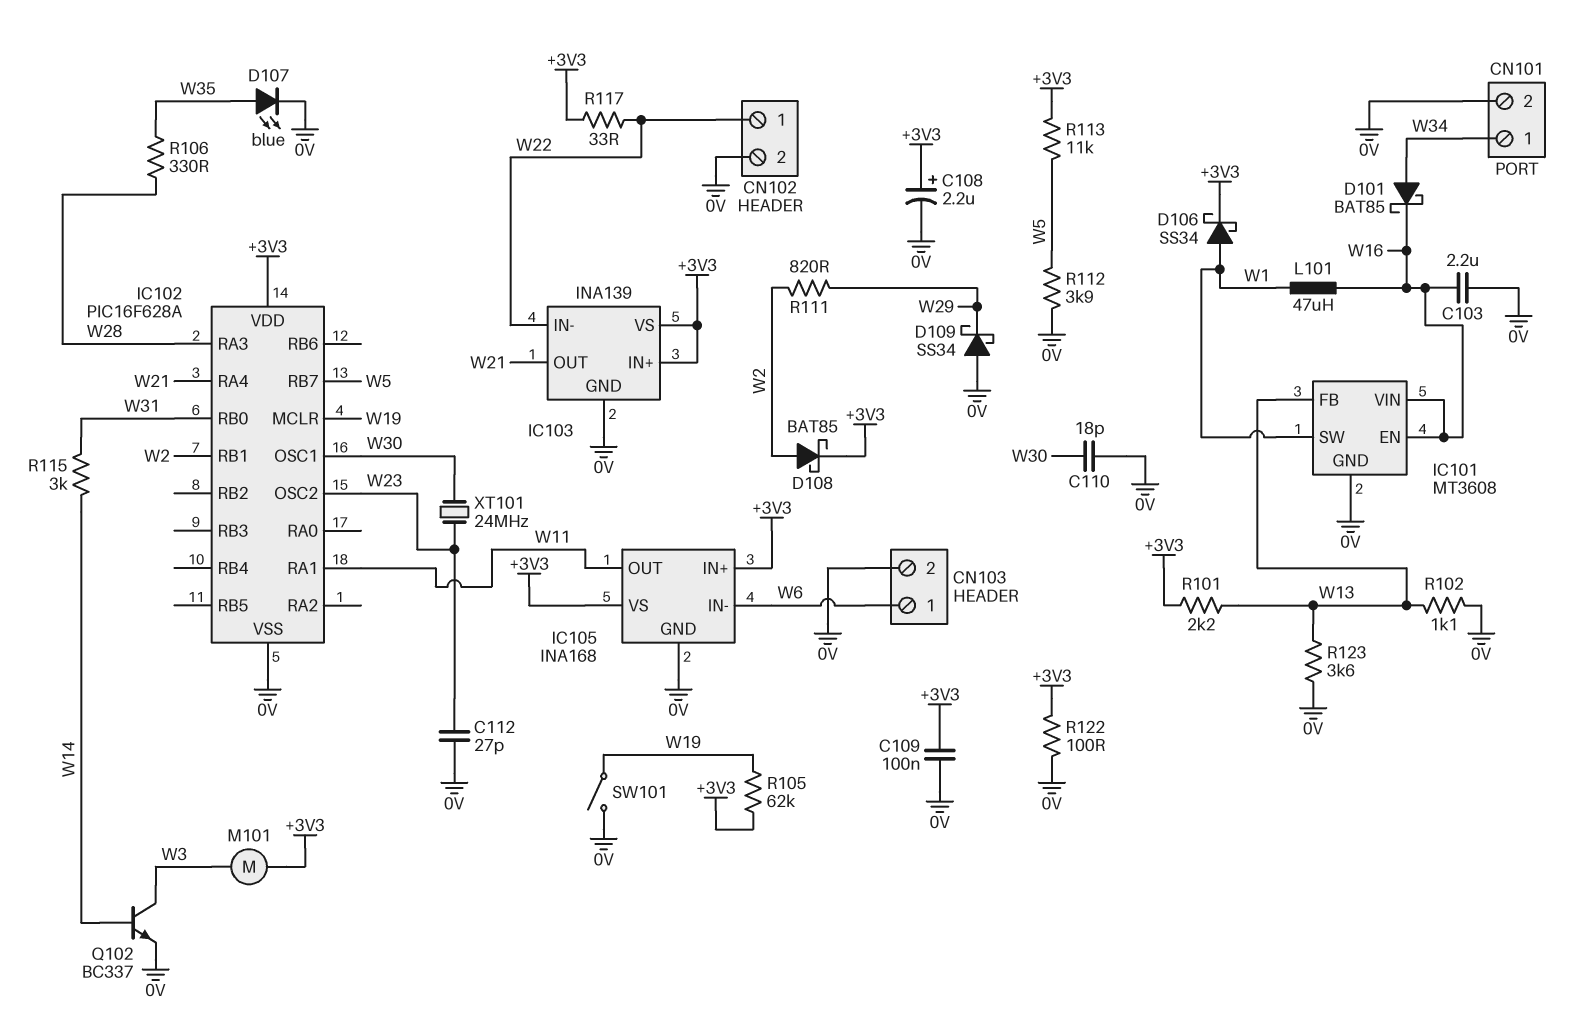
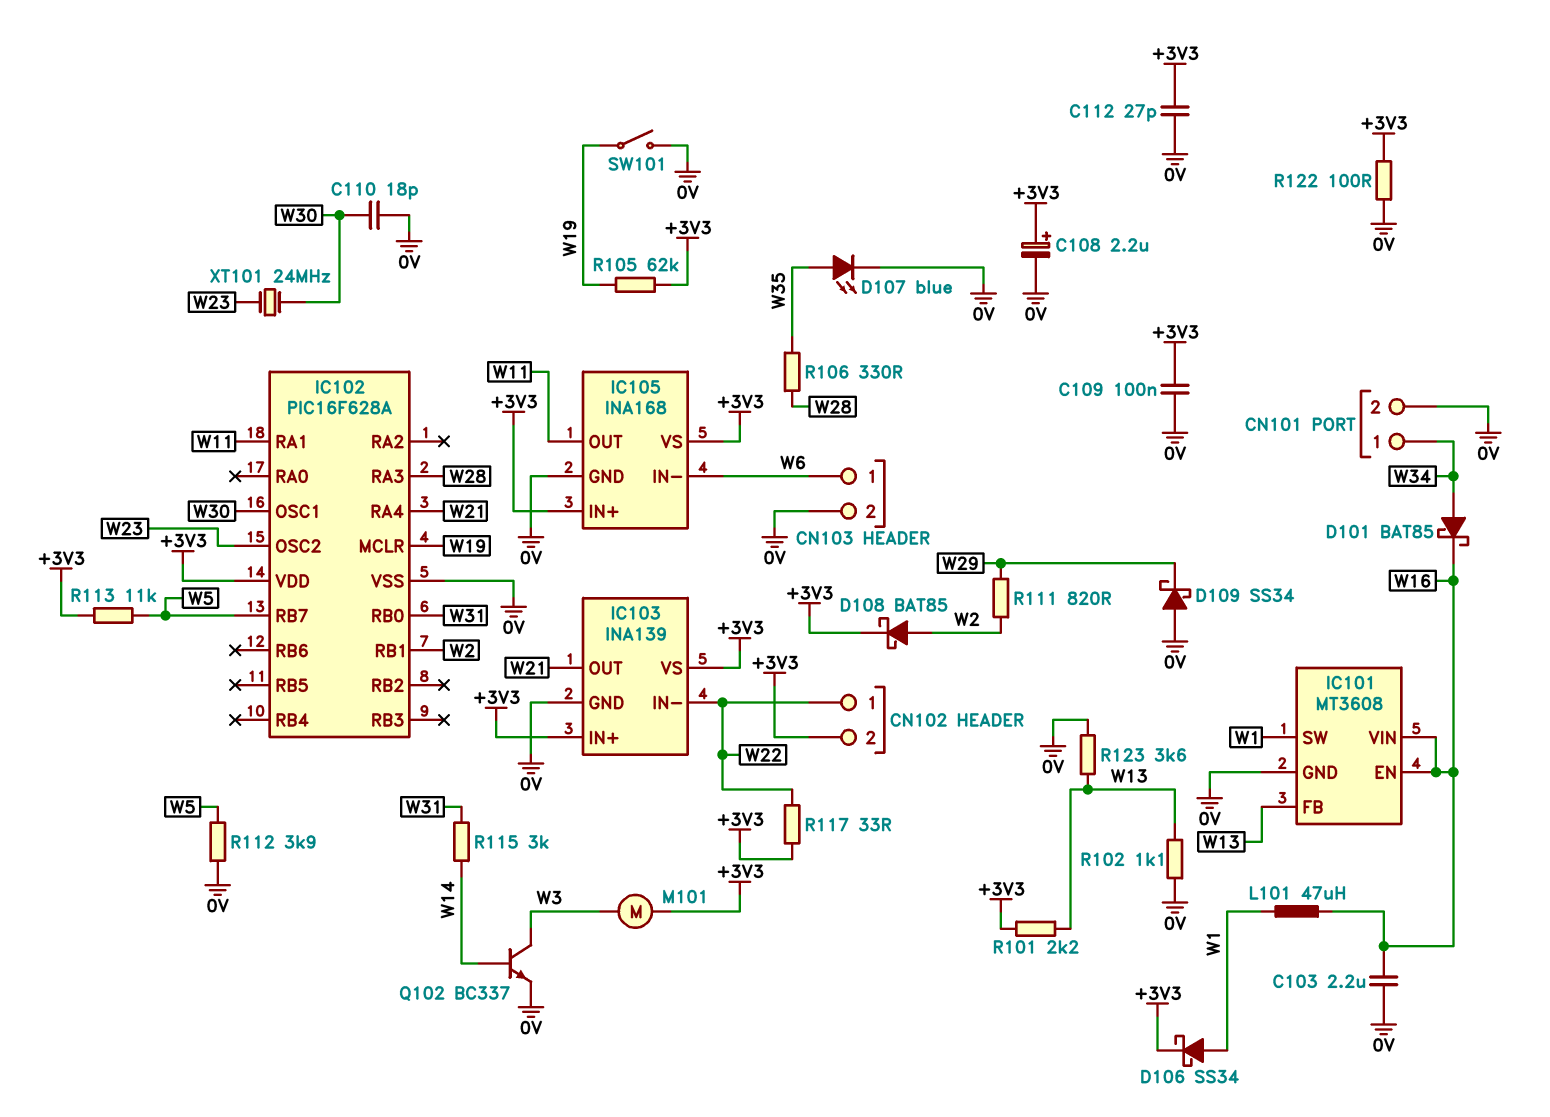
C112: 27pF (0V, W23) -> 27pF (+3V3, 0V)
CN102 pin 2: 0V -> +3V3

